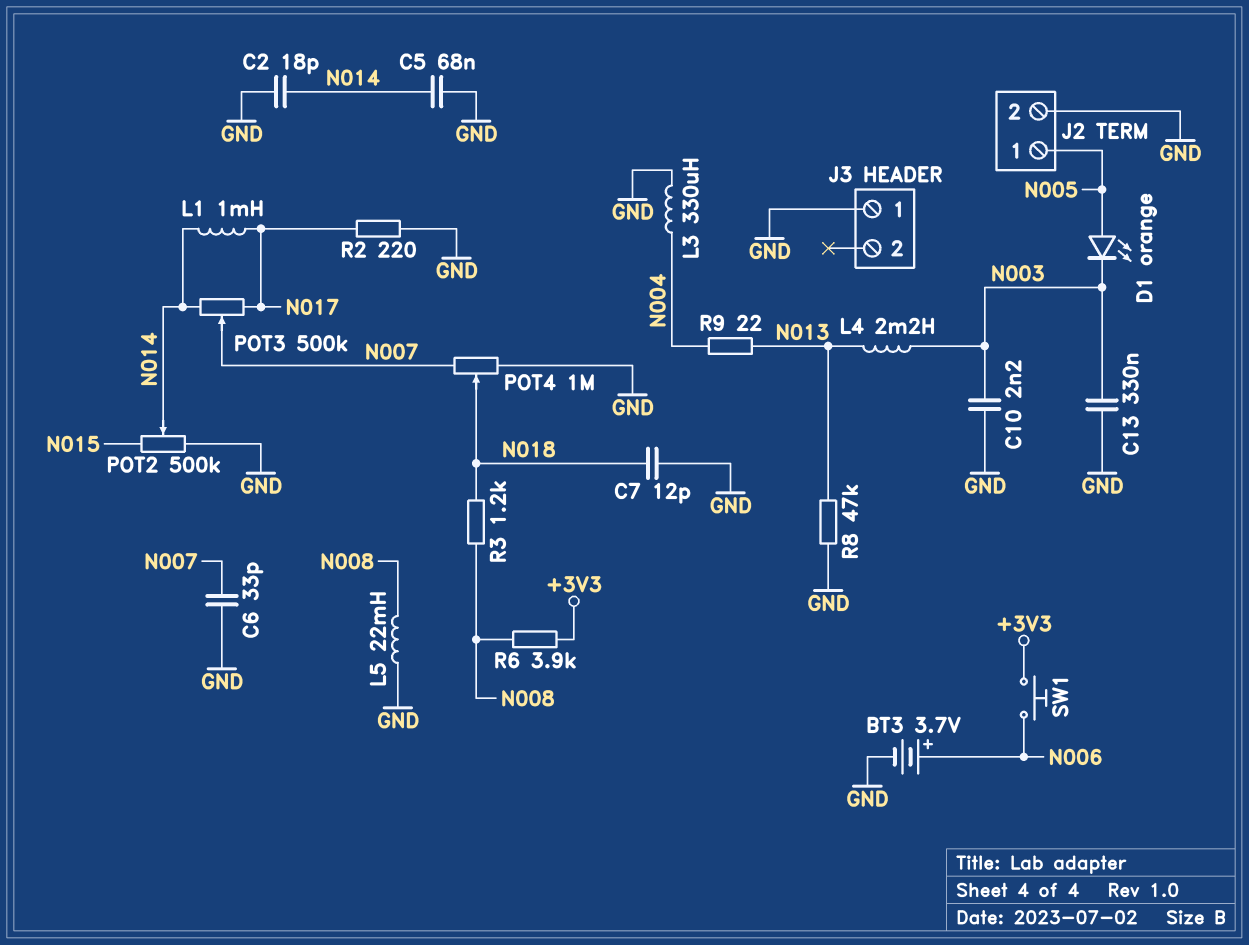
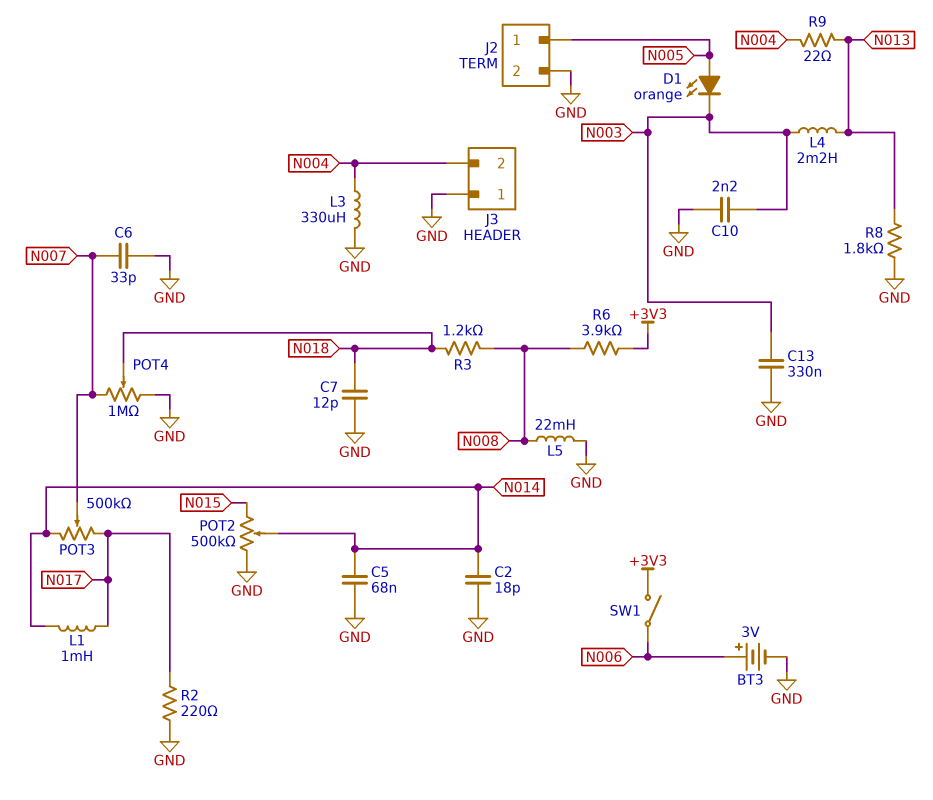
BT3: 3.7V (plus N006, minus GND) -> 3V (plus N006, minus GND)
J3 pin 2: none -> N004
R8: 47k (GND, N013) -> 1.8k (GND, N013)
SW1: button (+3V3, N006) -> switch (+3V3, N006)

